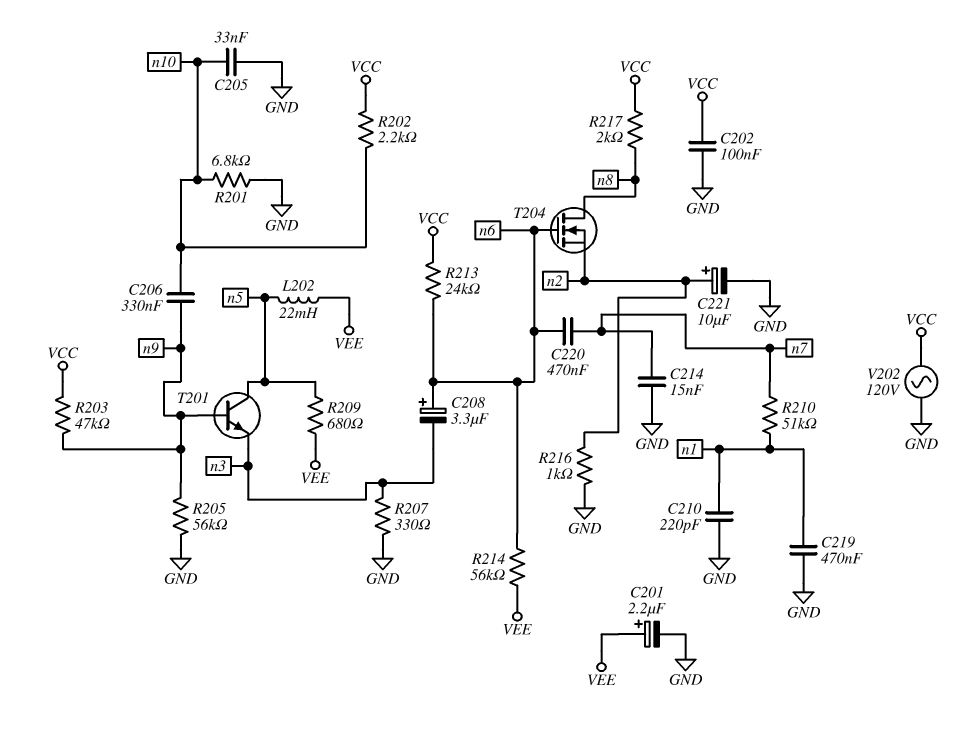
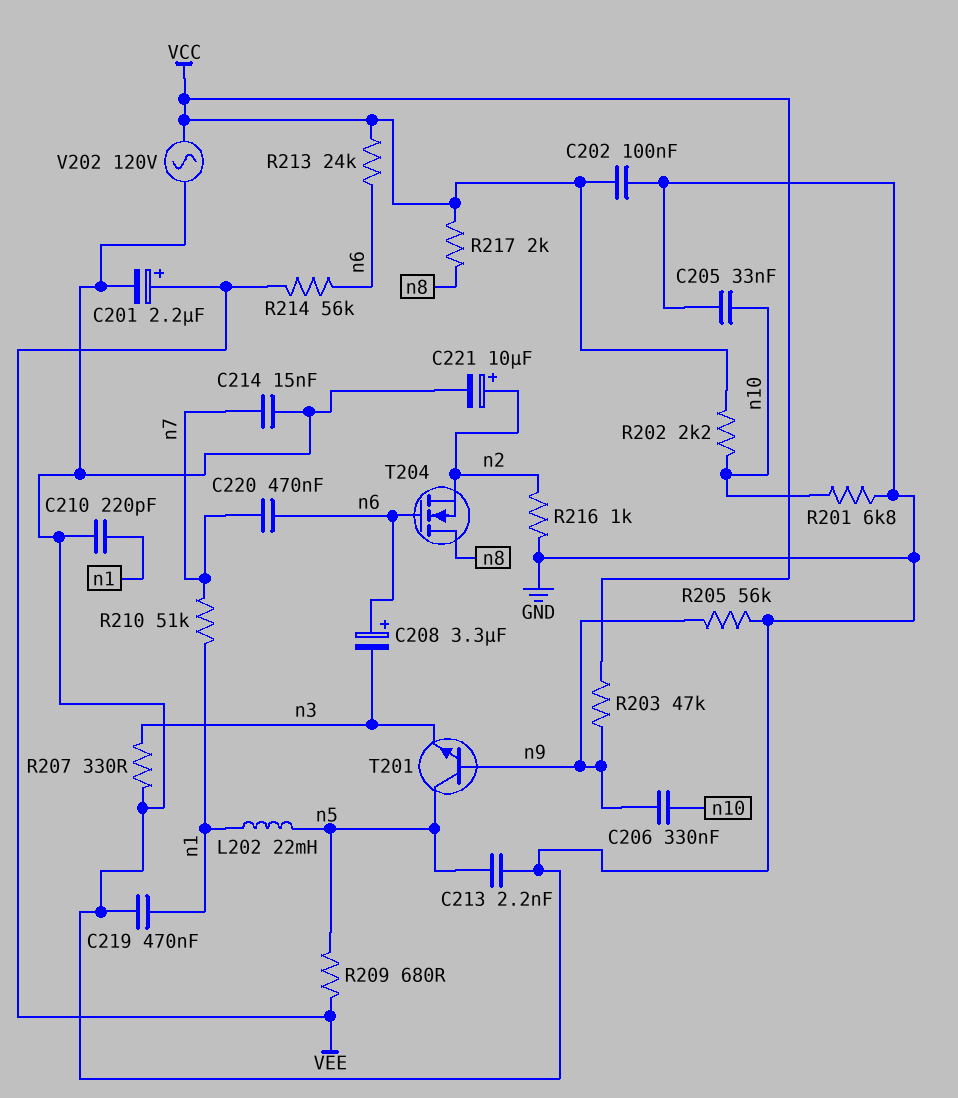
C213: none -> 2.2nF (GND, n5)
L202: 22mH (VEE, n5) -> 22mH (n1, n5)

